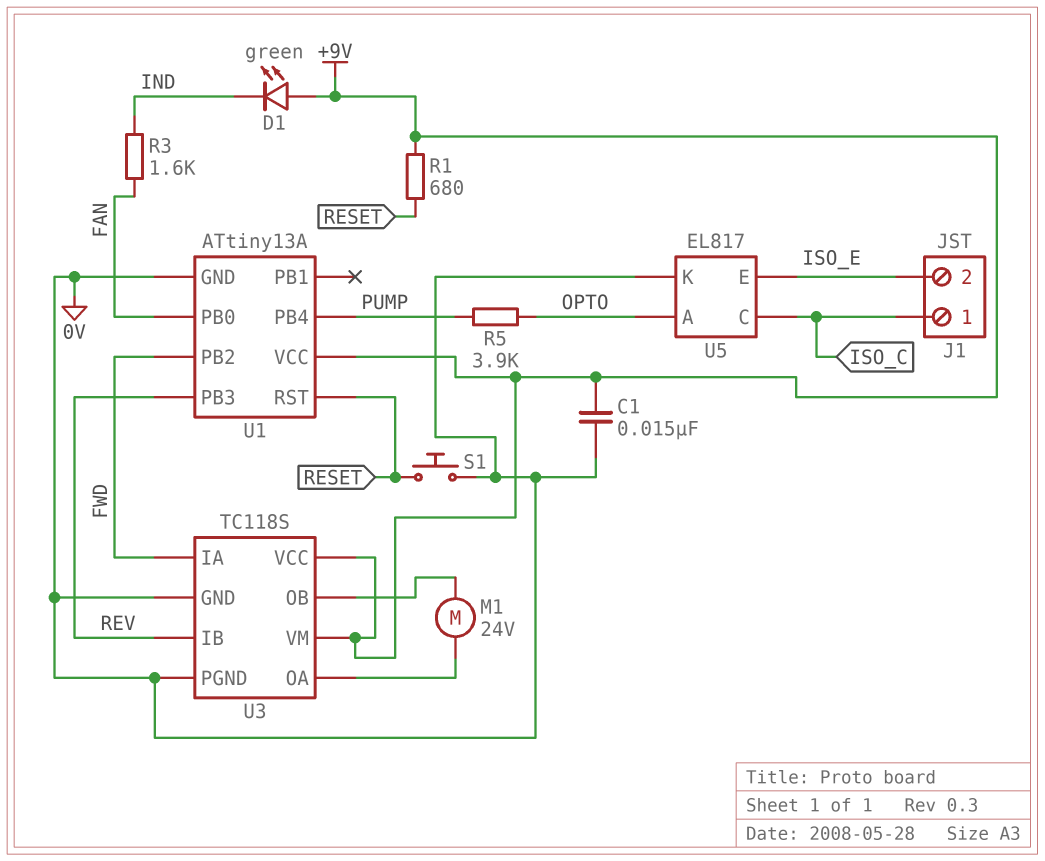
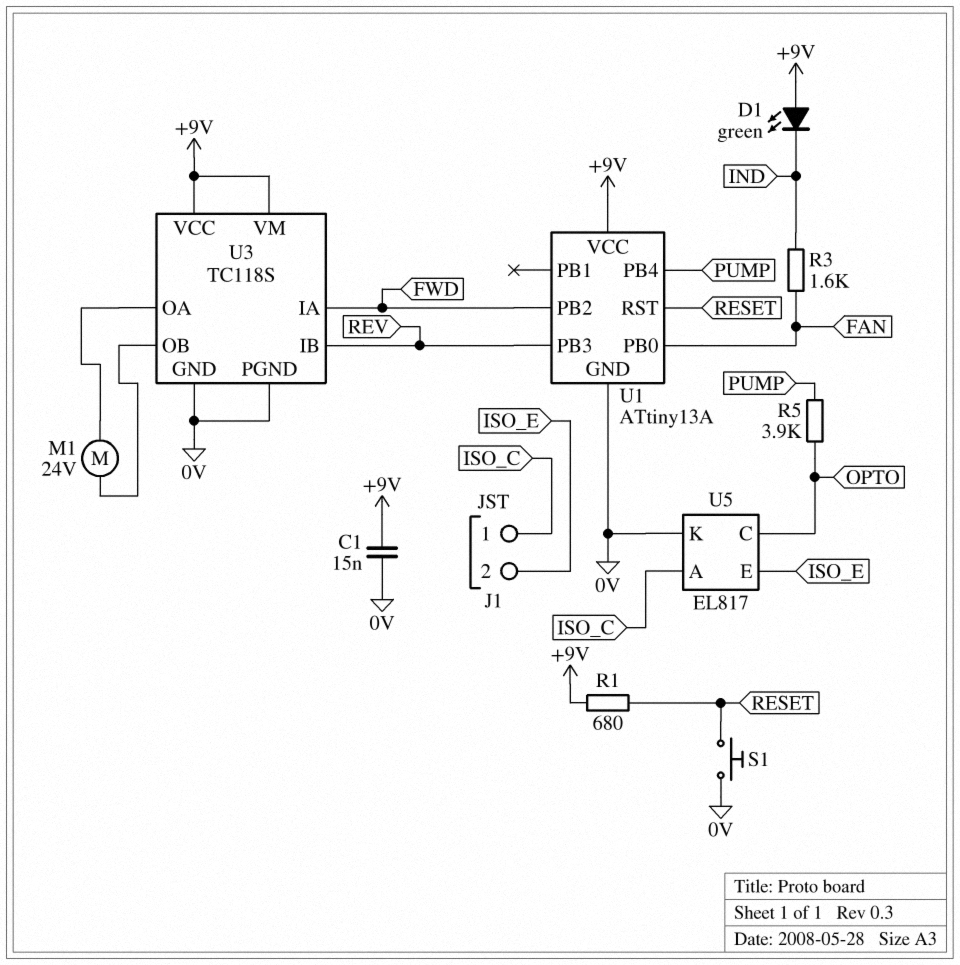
U5 pin A: OPTO -> ISO_C
U5 pin C: ISO_C -> OPTO

